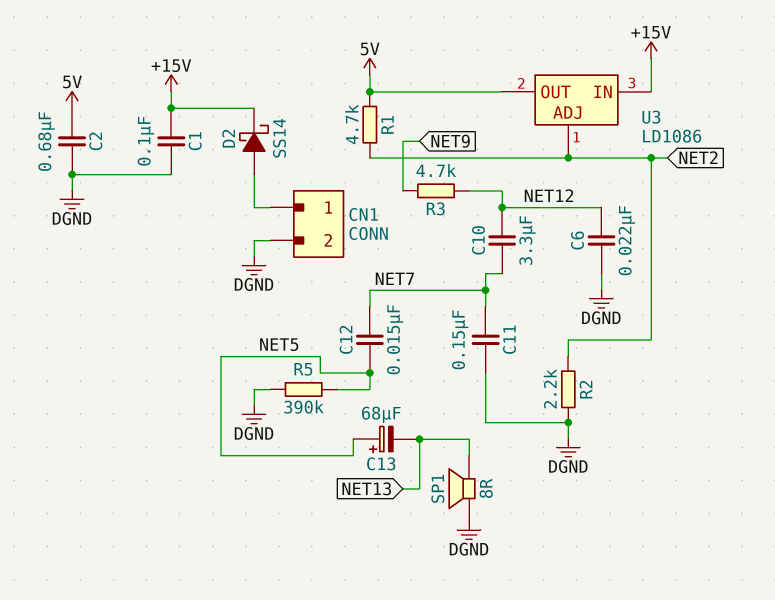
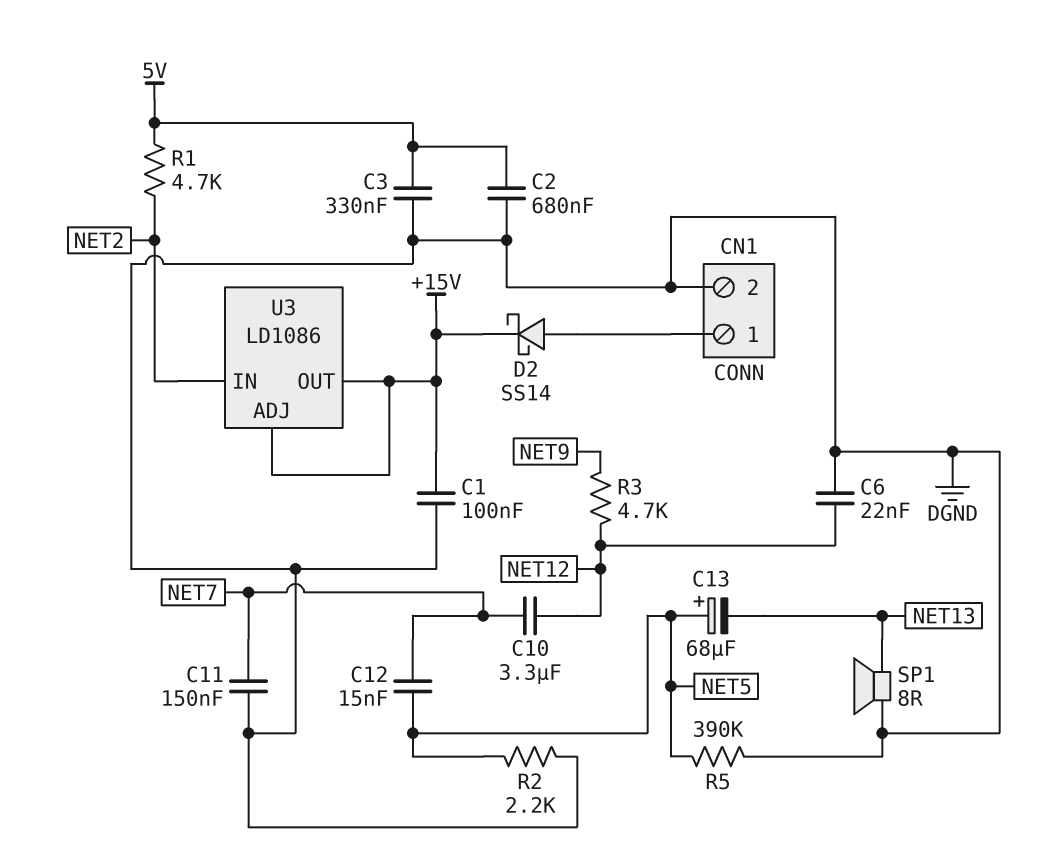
C3: none -> 330nF (5V, DGND)
R2: 2.2k (DGND, NET2) -> 2.2k (DGND, NET5)
U3 pin ADJ: NET2 -> +15V
U3 pin IN: +15V -> NET2
U3 pin OUT: 5V -> +15V

